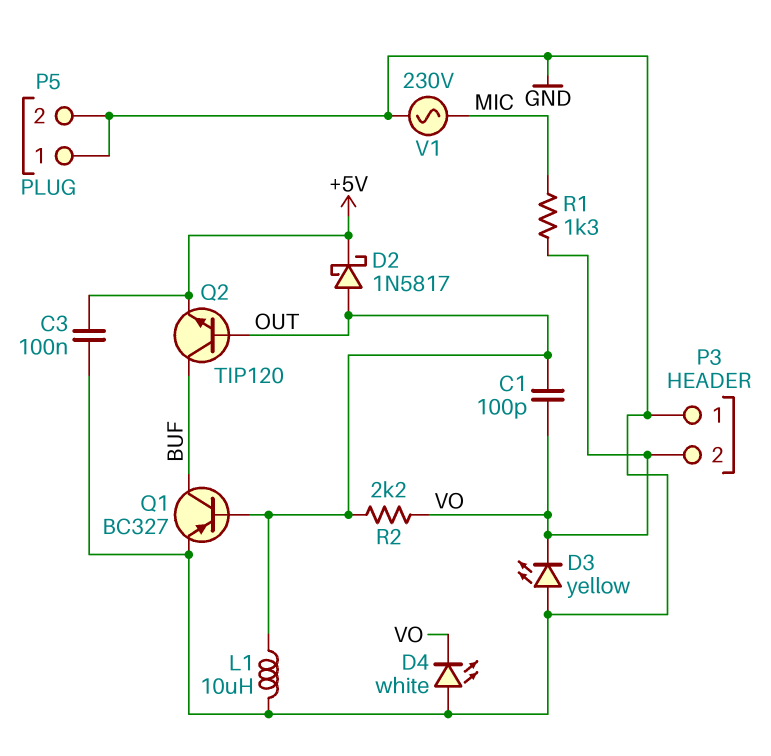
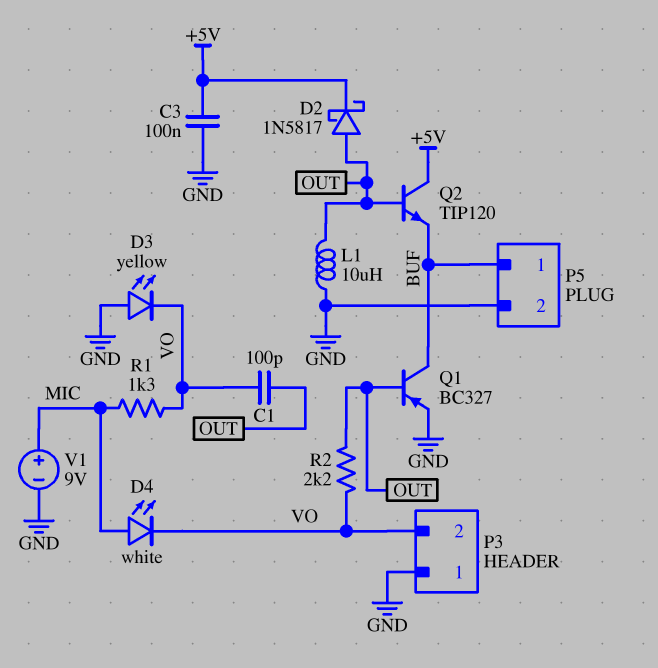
D4: LED white (A GND, K VO) -> LED white (A MIC, K VO)
P5 pin 1: GND -> BUF
Q2: NPN TIP120 (B OUT, C BUF, E +5V) -> NPN TIP120 (B OUT, C +5V, E BUF)
V1: AC 230V (GND, MIC) -> 9V (plus MIC, minus GND)

